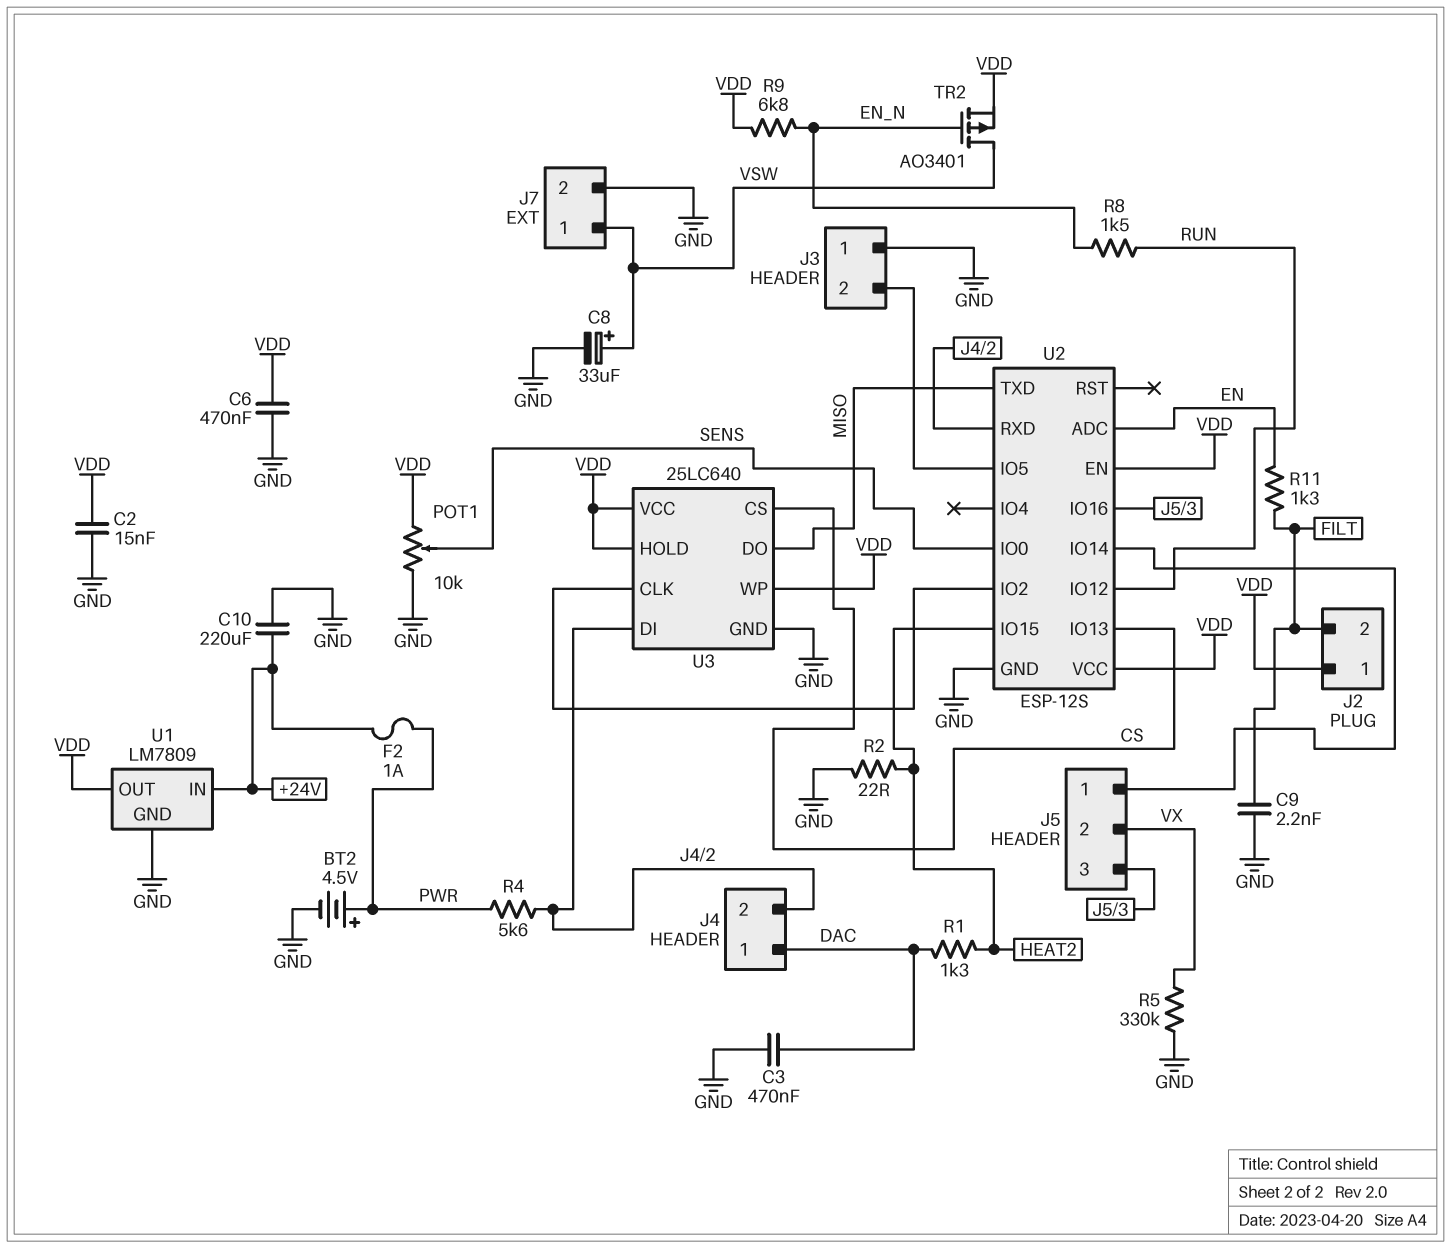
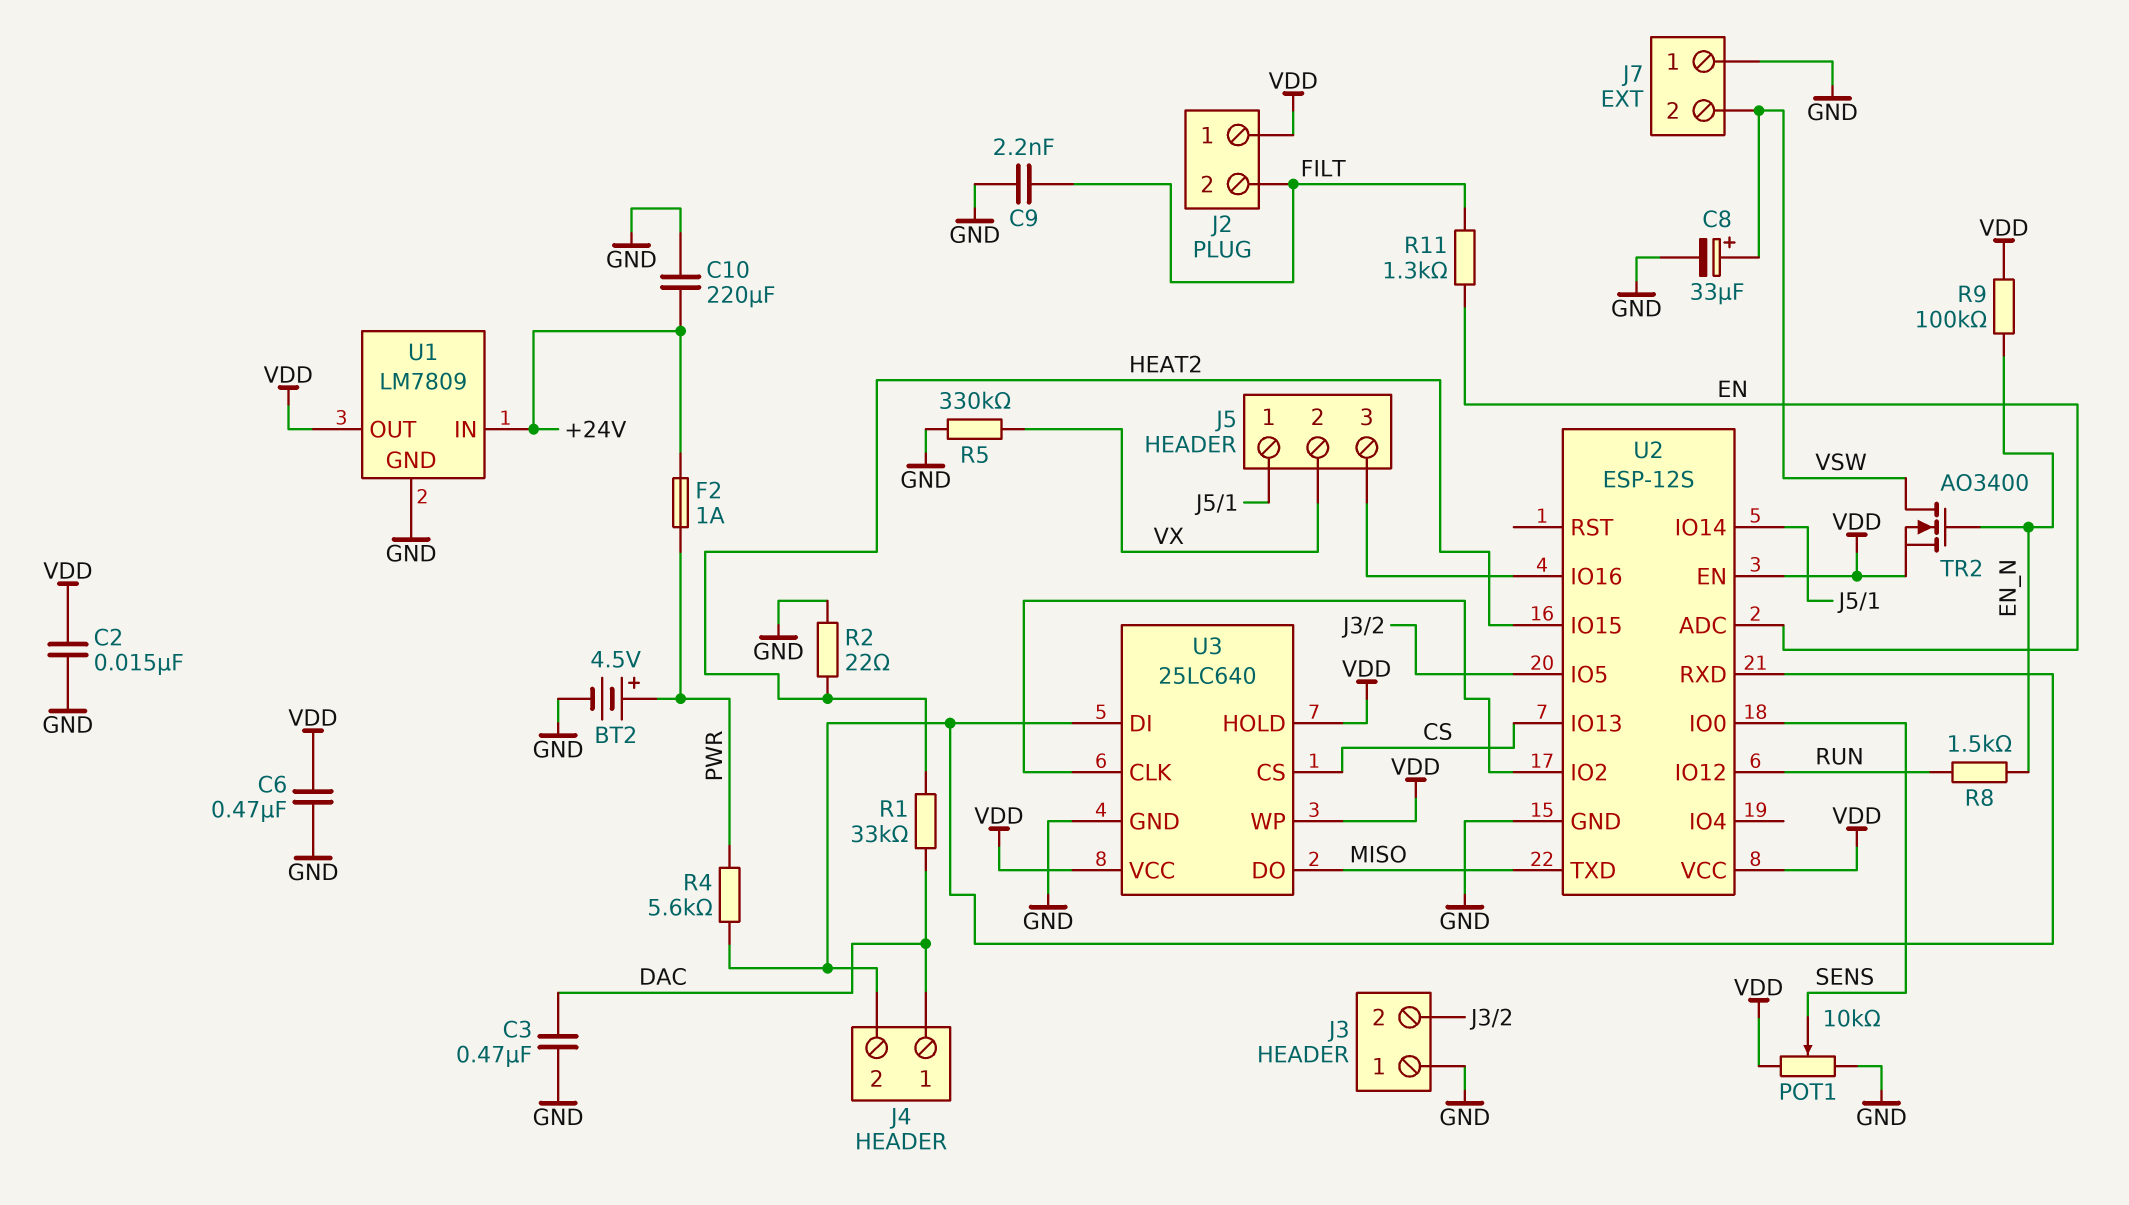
J7 pin 1: VSW -> GND
J7 pin 2: GND -> VSW
R1: 1.3k (DAC, HEAT2) -> 33k (DAC, HEAT2)
R9: 6.8k (EN_N, VDD) -> 100k (EN_N, VDD)
TR2: PMOS AO3401 (G EN_N, D VSW, S VDD) -> NMOS AO3400 (G EN_N, D VSW, S VDD)

